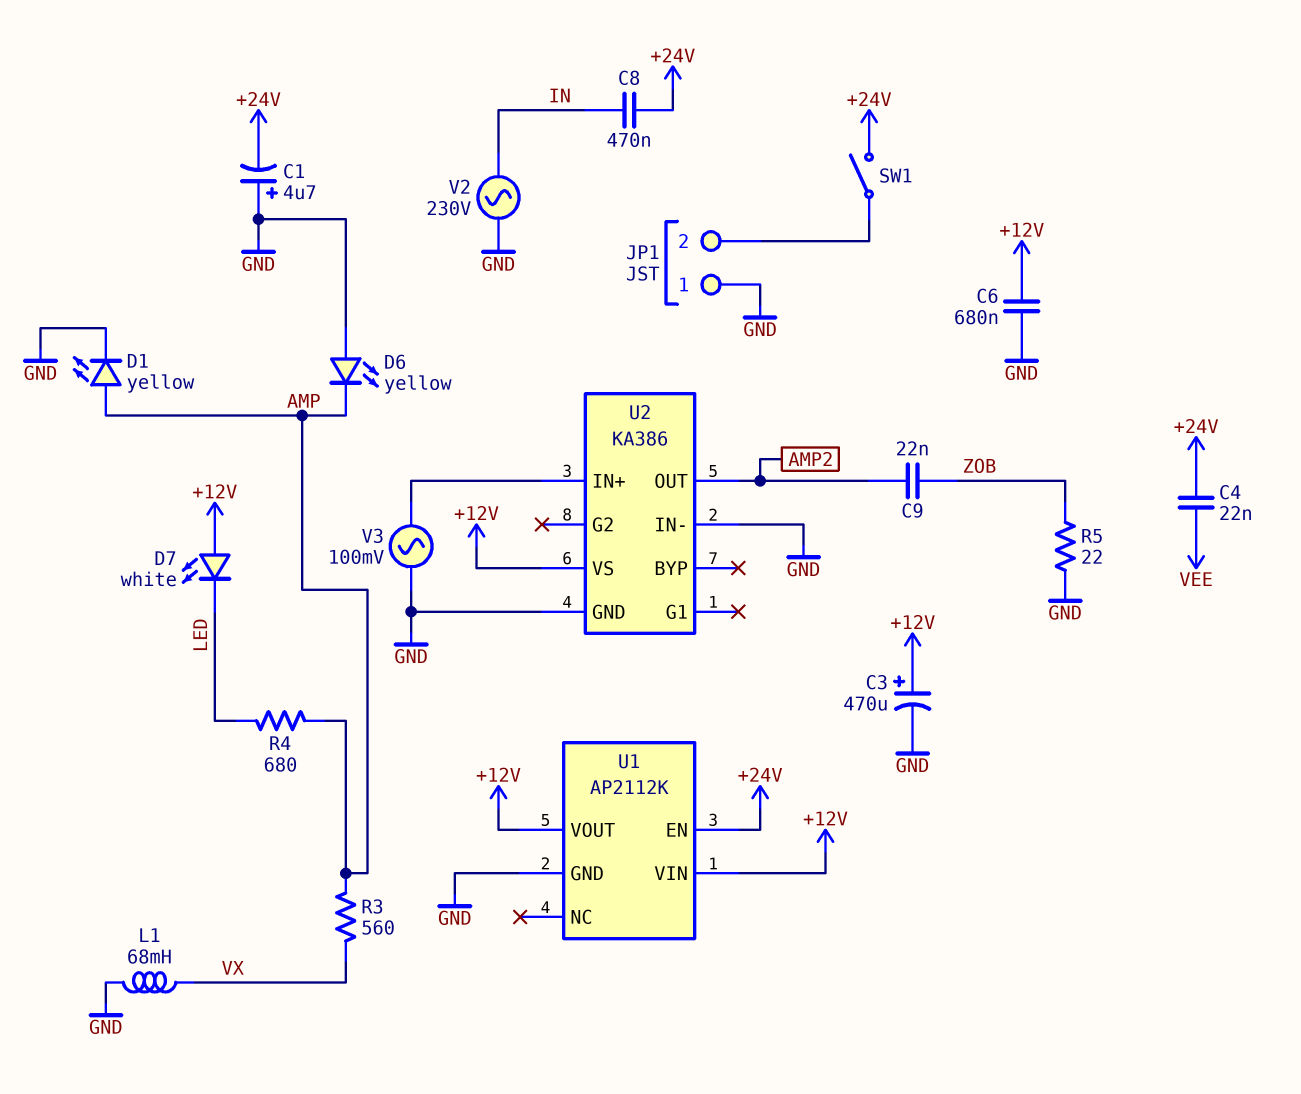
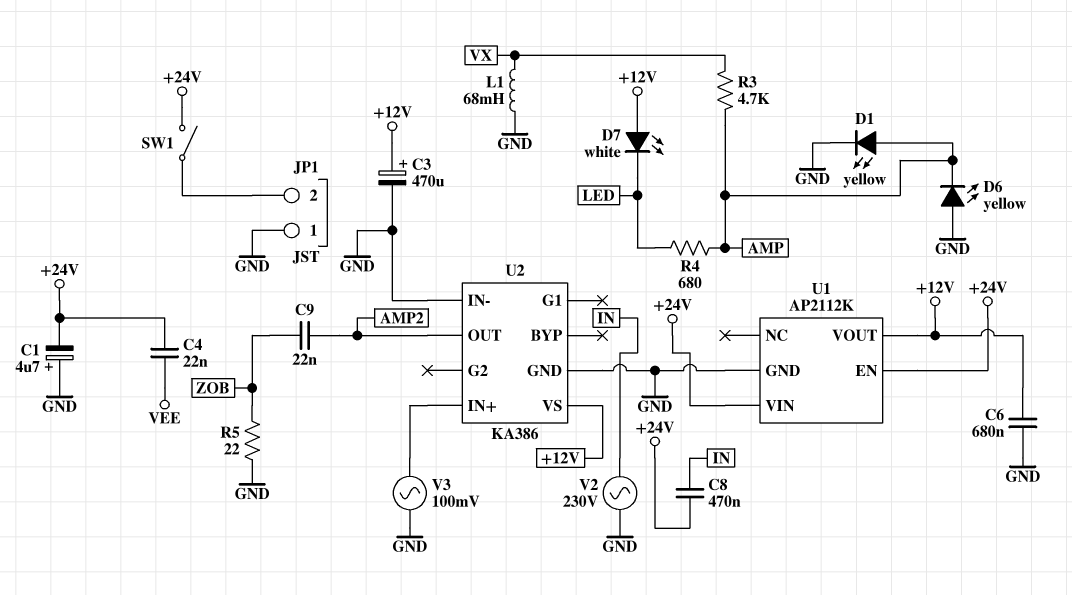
R3: 560 (AMP, VX) -> 4.7k (AMP, VX)
U1 pin VIN: +12V -> +24V

